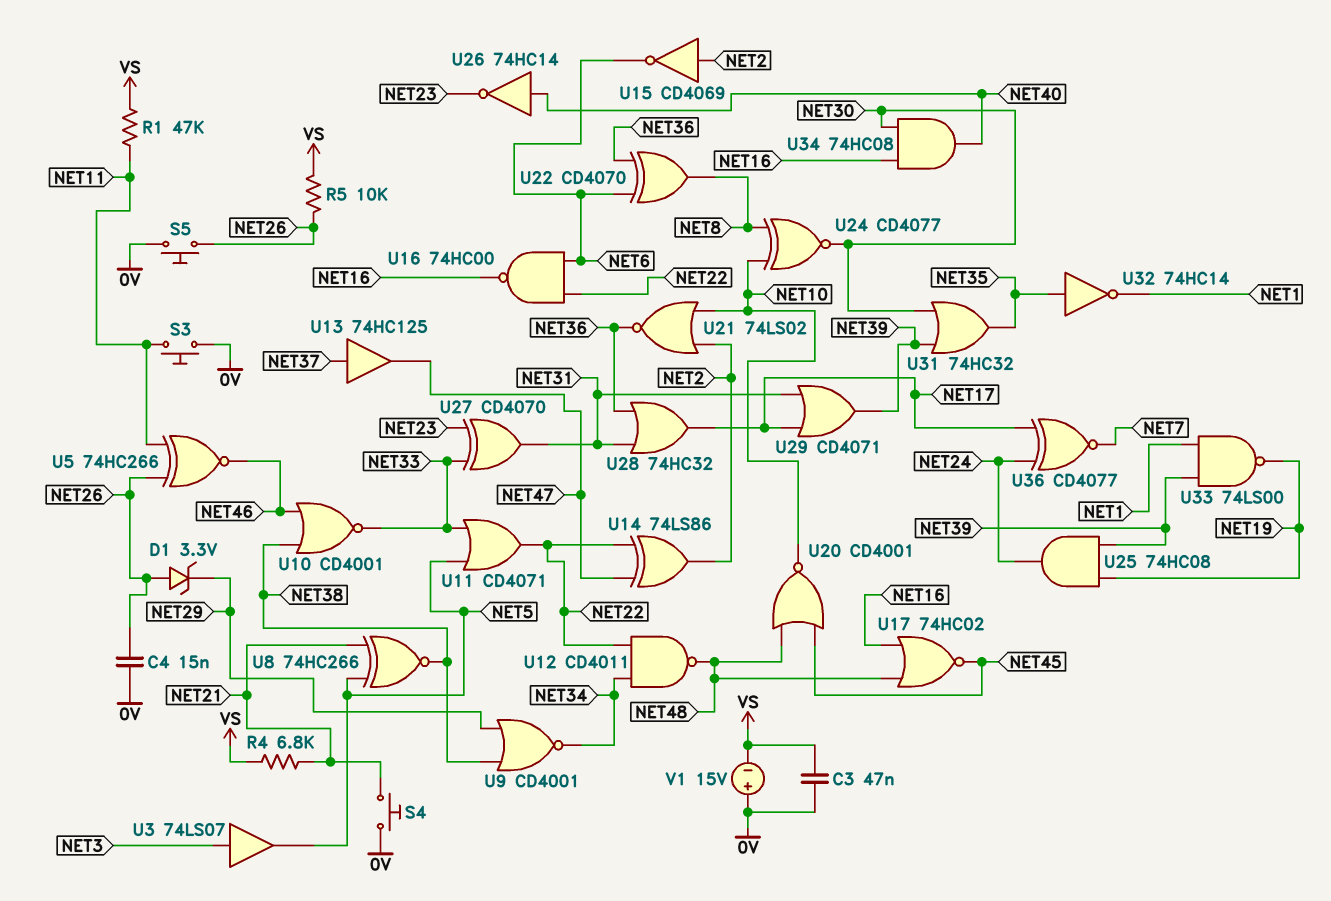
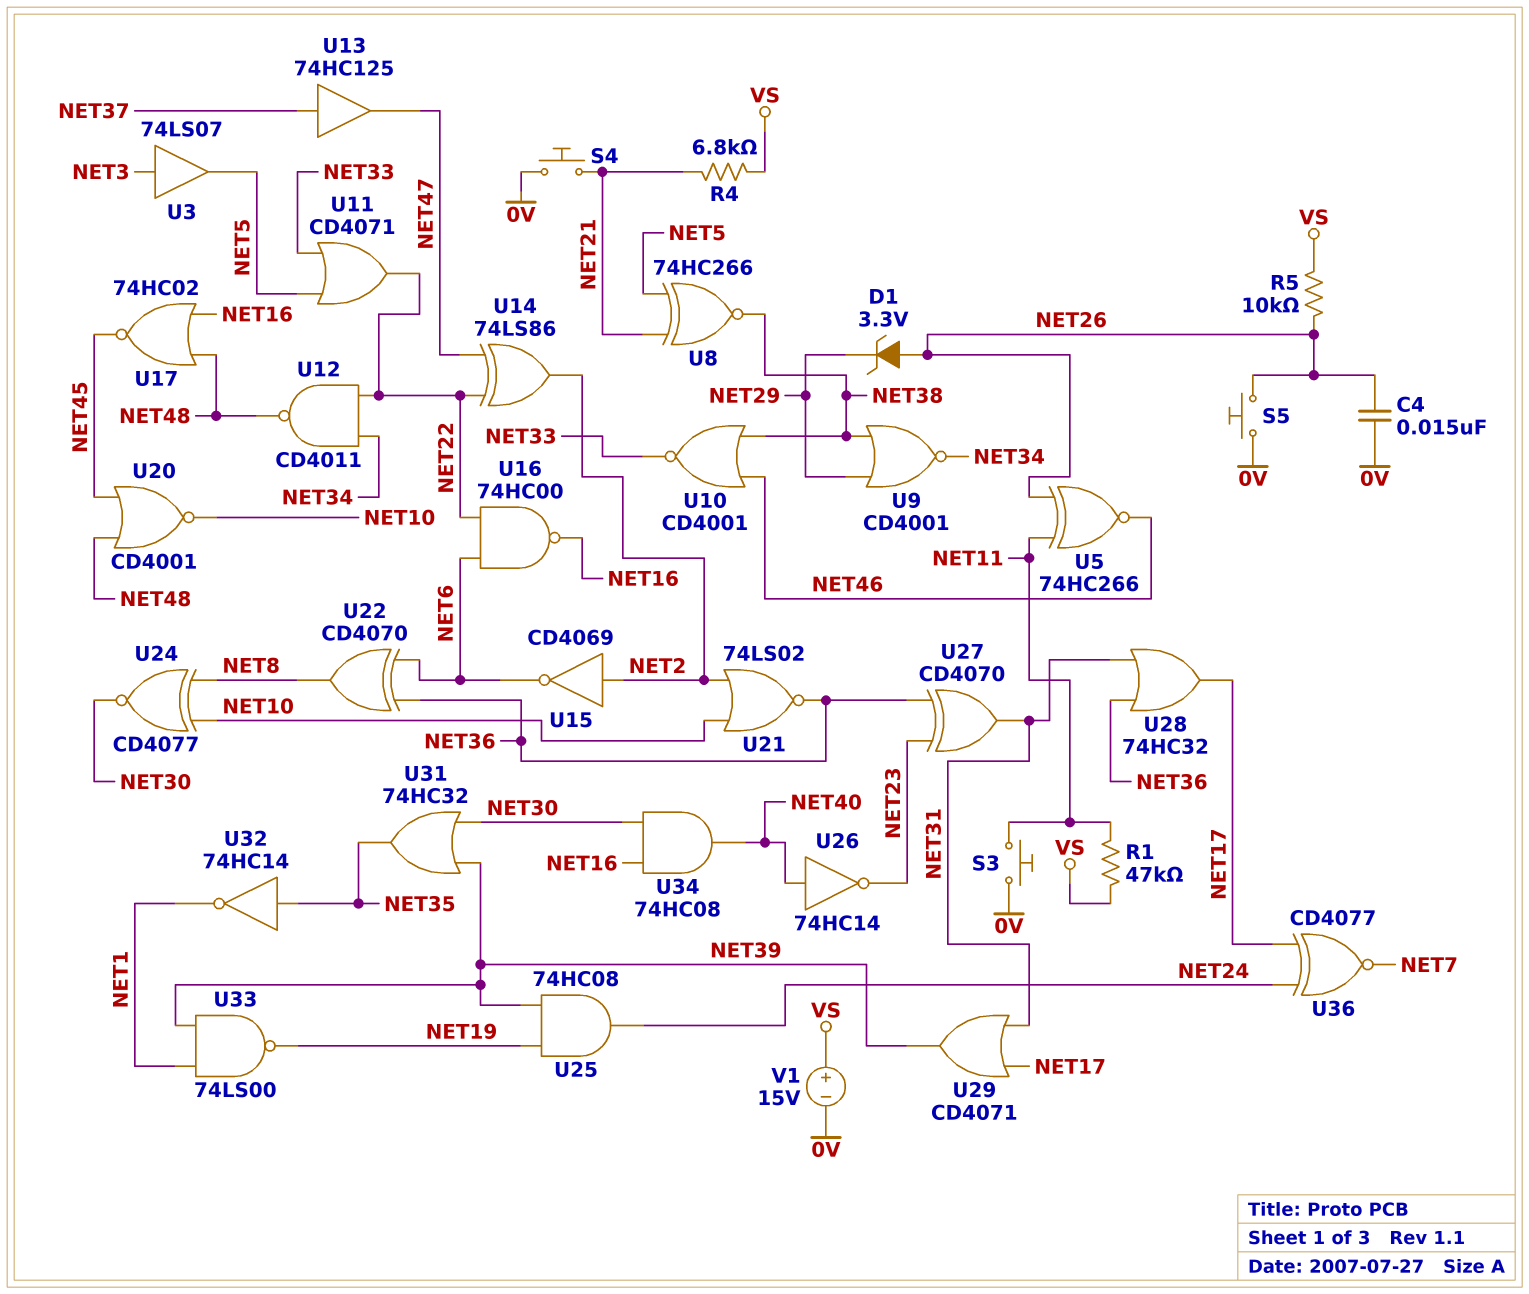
C3: 47nF (0V, VS) -> none
U27: XOR CD4070 (in NET23, in NET33, out NET31) -> XOR CD4070 (in NET23, in NET36, out NET31)
V1: 15V (plus 0V, minus VS) -> 15V (plus VS, minus 0V)

